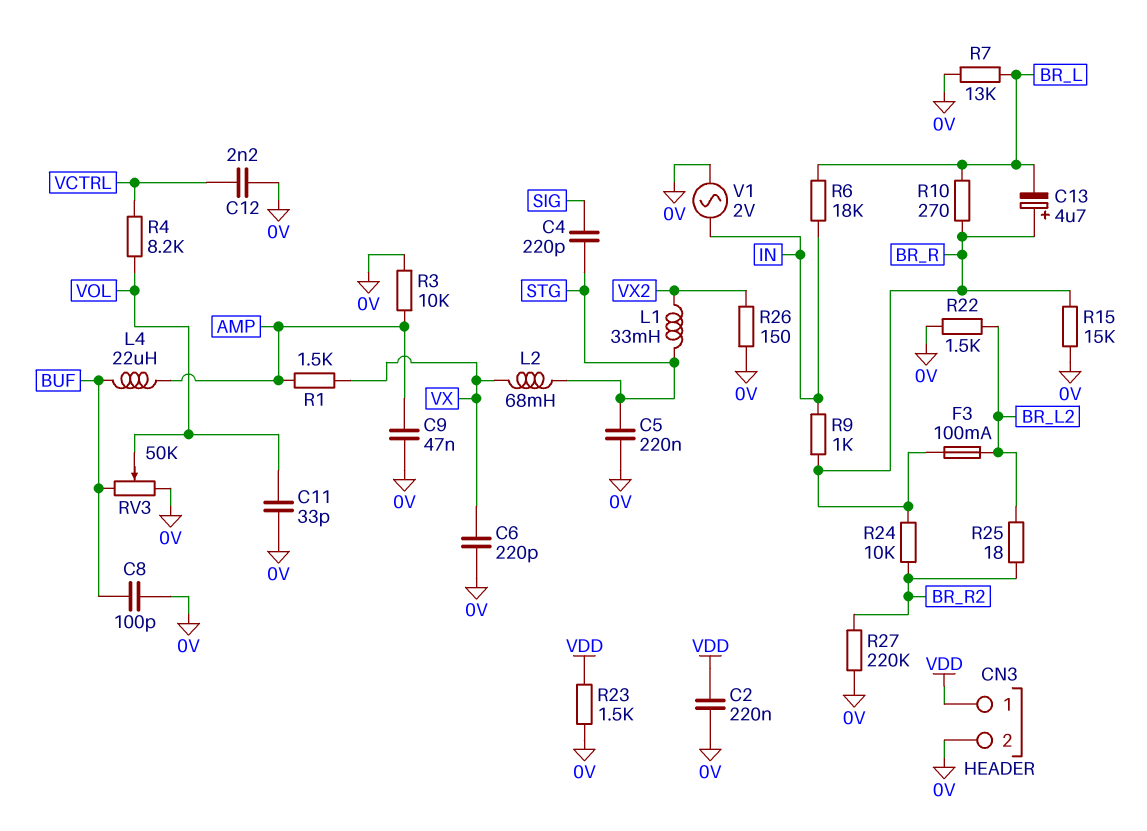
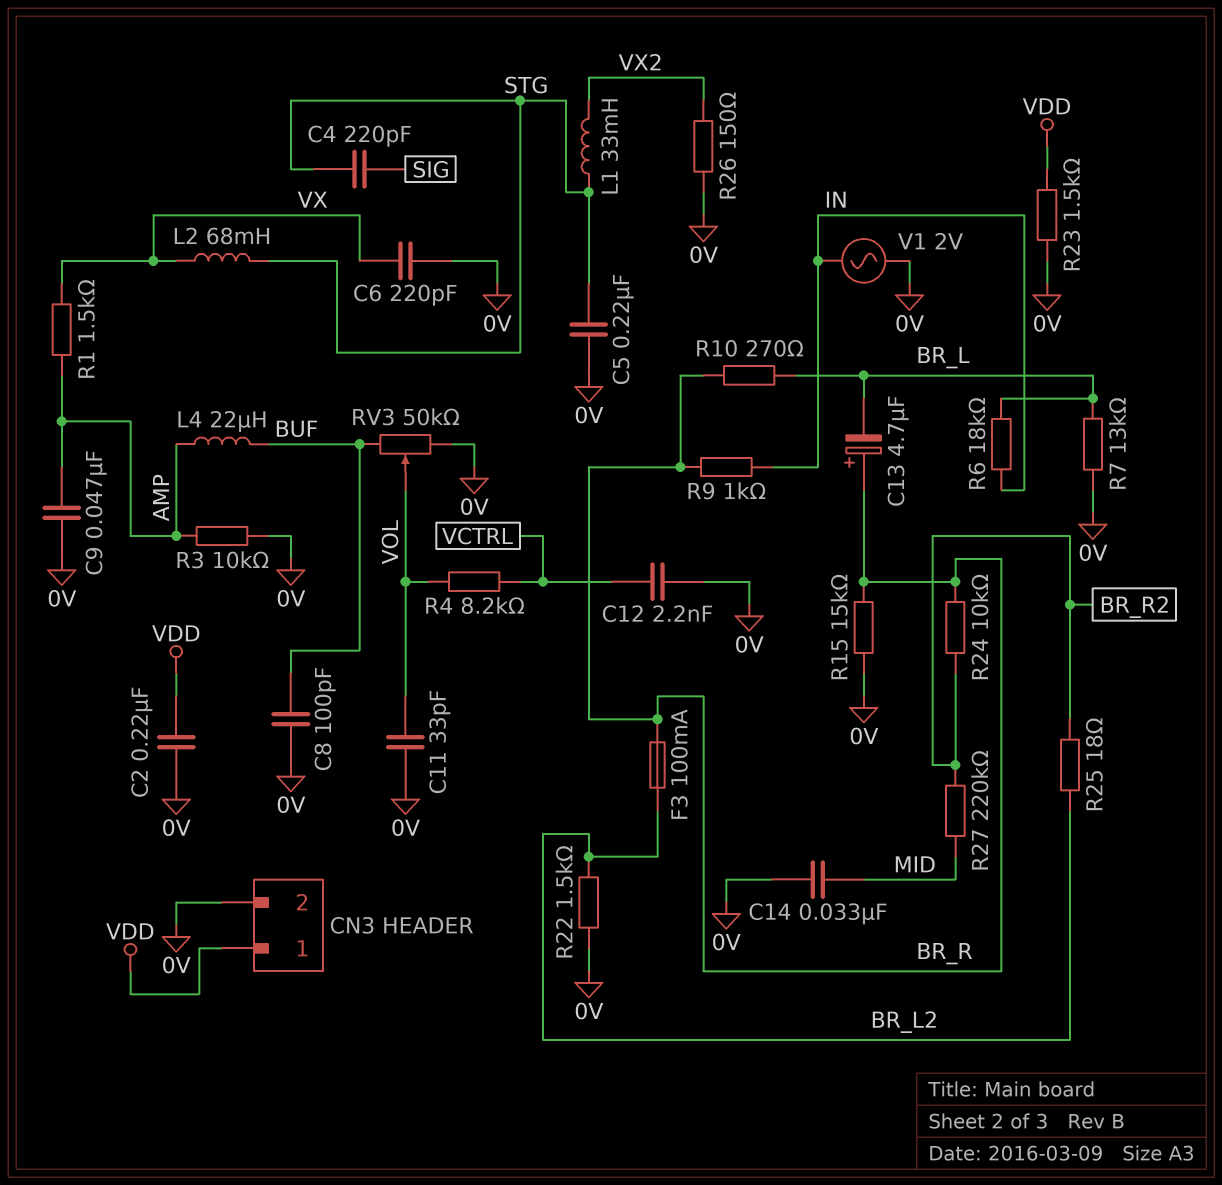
C14: none -> 33nF (0V, MID)
R27: 220k (0V, BR_R2) -> 220k (BR_R2, MID)

